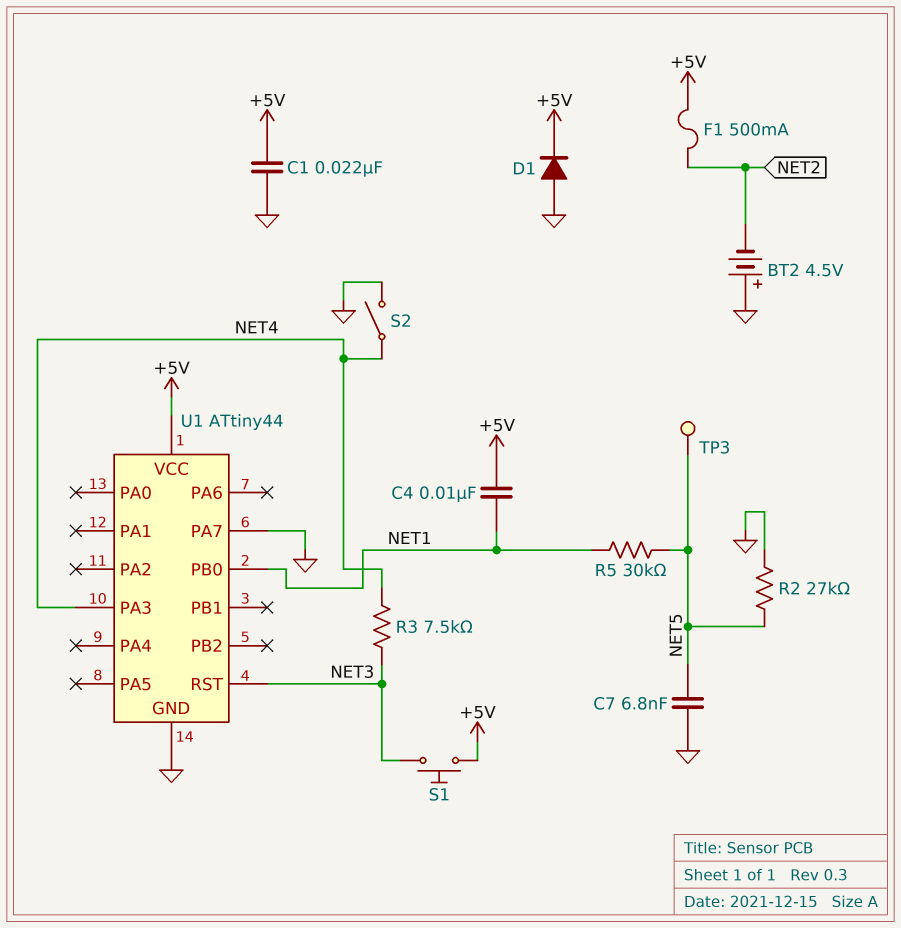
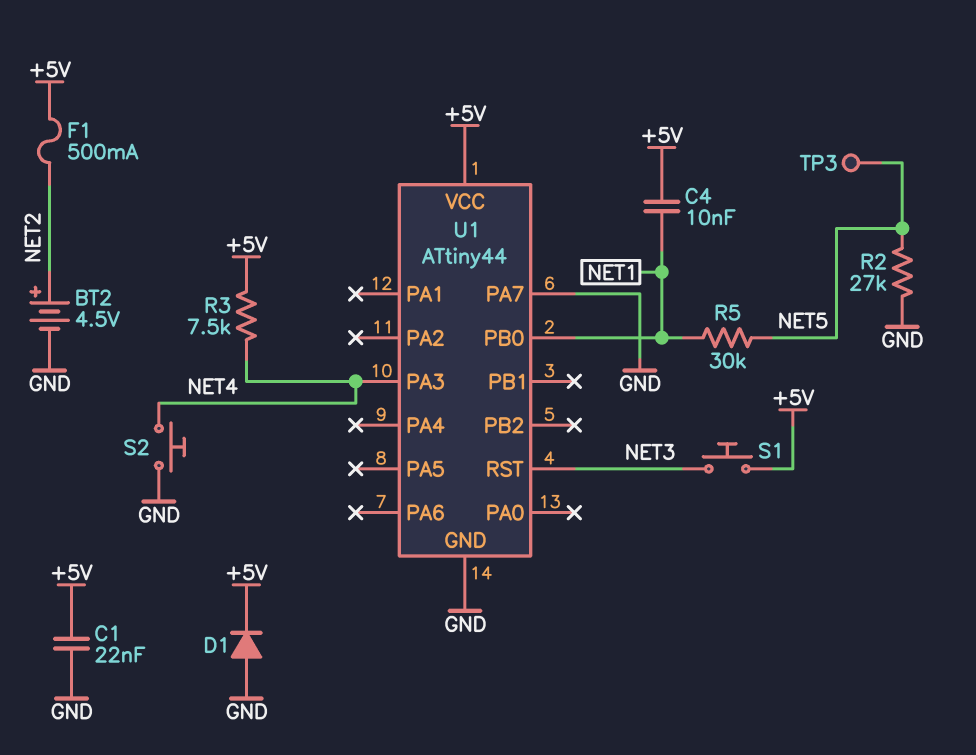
BT2: 4.5V (plus GND, minus NET2) -> 4.5V (plus NET2, minus GND)
C7: 6.8nF (GND, NET5) -> none
R3: 7.5k (NET3, NET4) -> 7.5k (+5V, NET4)
S2: switch (GND, NET4) -> button (GND, NET4)

